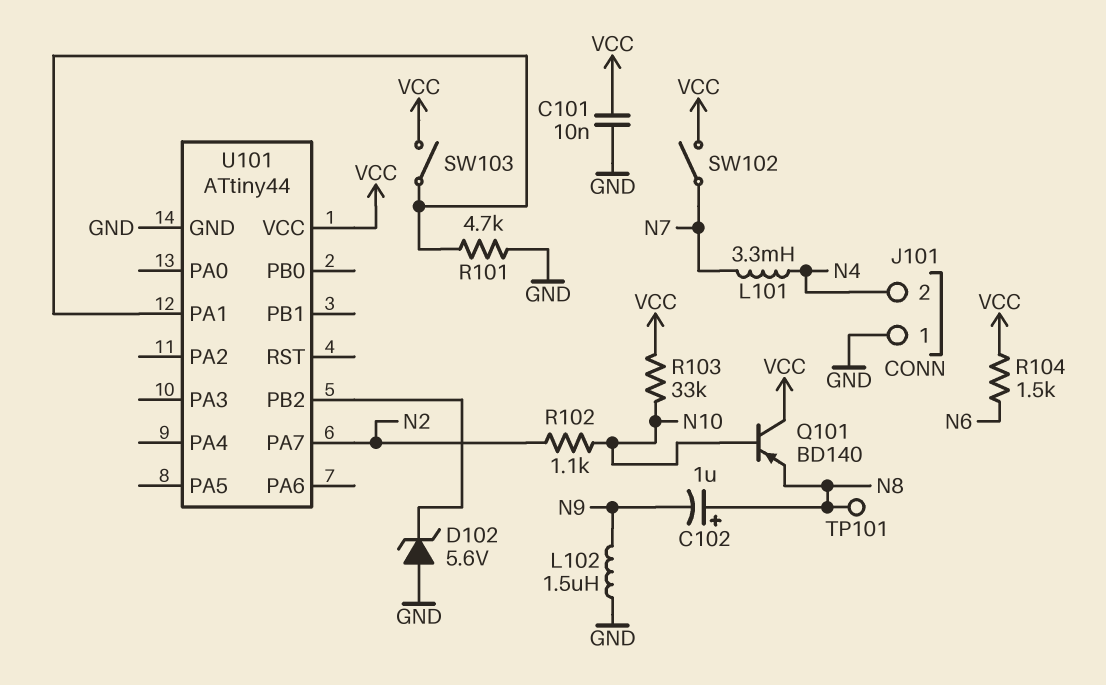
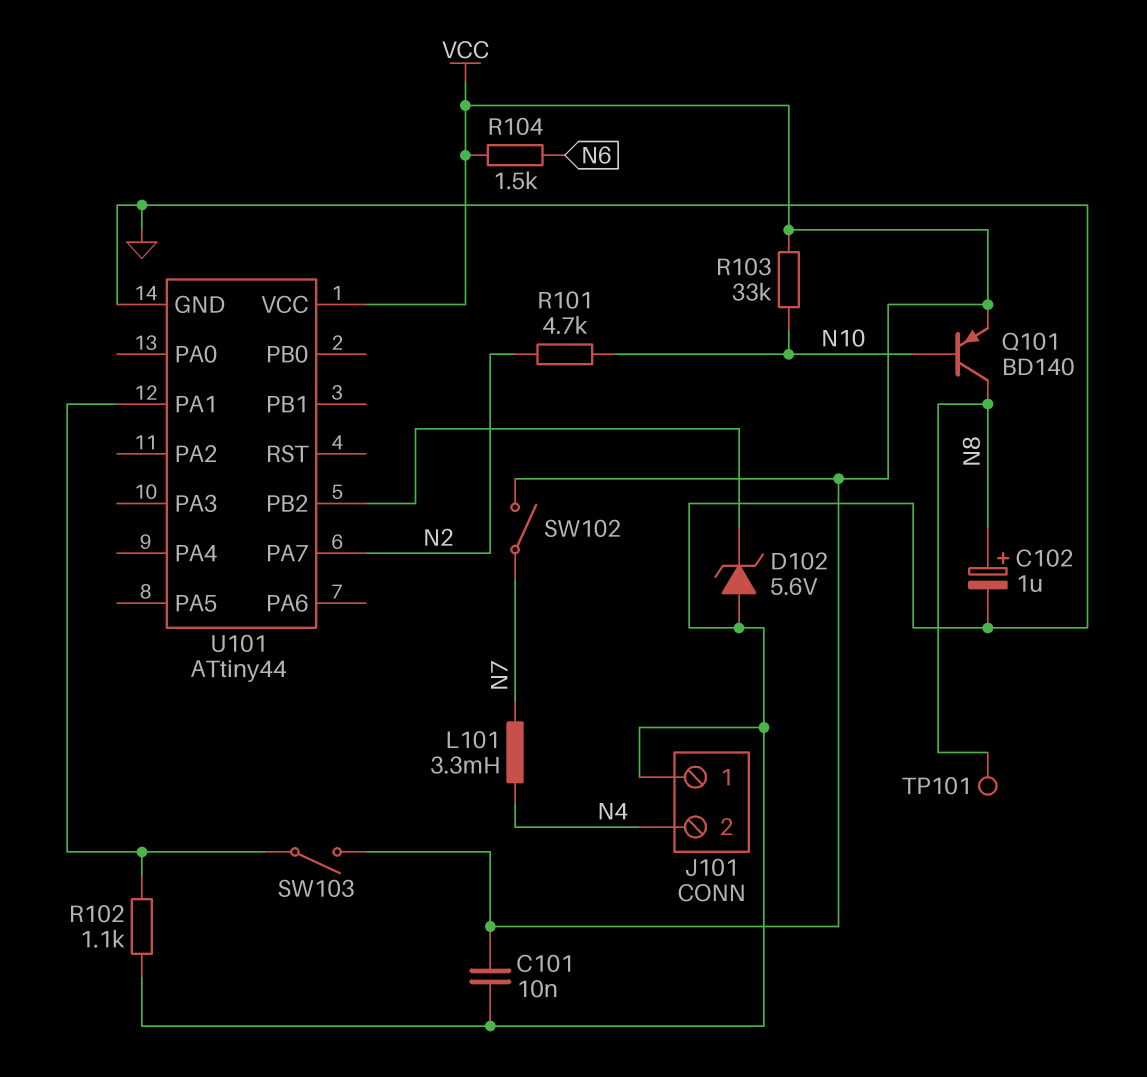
C102: 1uF (plus N8, minus N9) -> 1uF (plus N8, minus GND)
L102: 1.5uH (GND, N9) -> none
Q101: PNP BD140 (B N10, C VCC, E N8) -> PNP BD140 (B N10, C N8, E VCC)
R101: 4.7k (GND, U101/PA1) -> 4.7k (N2, N10)
R102: 1.1k (N2, N10) -> 1.1k (GND, U101/PA1)

